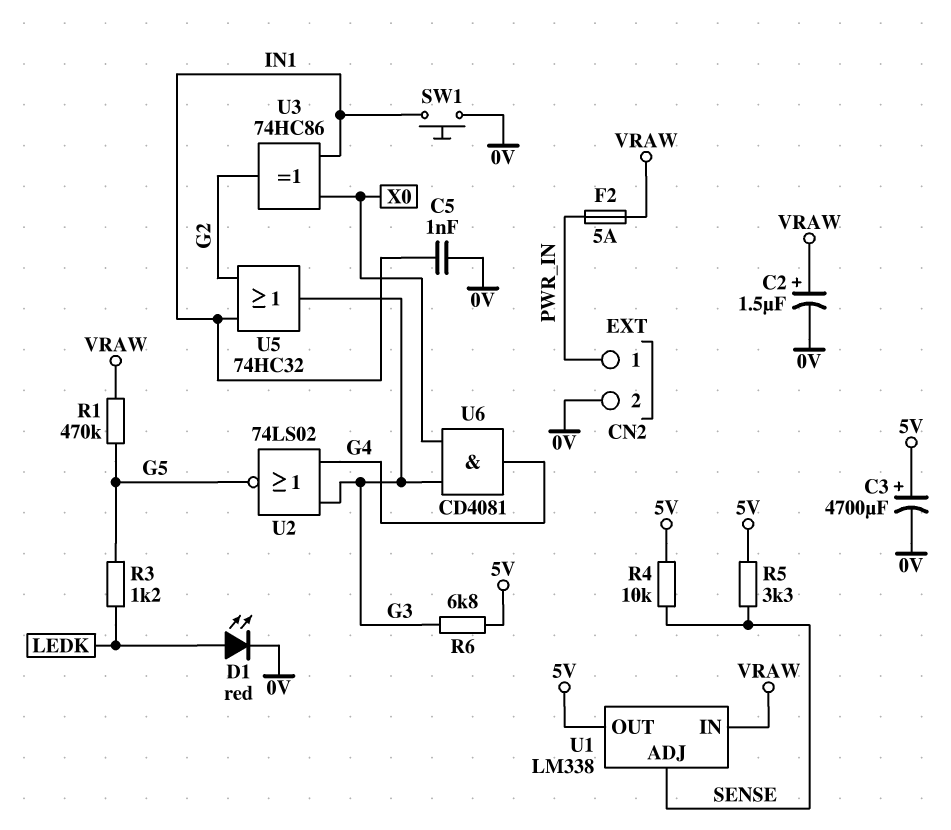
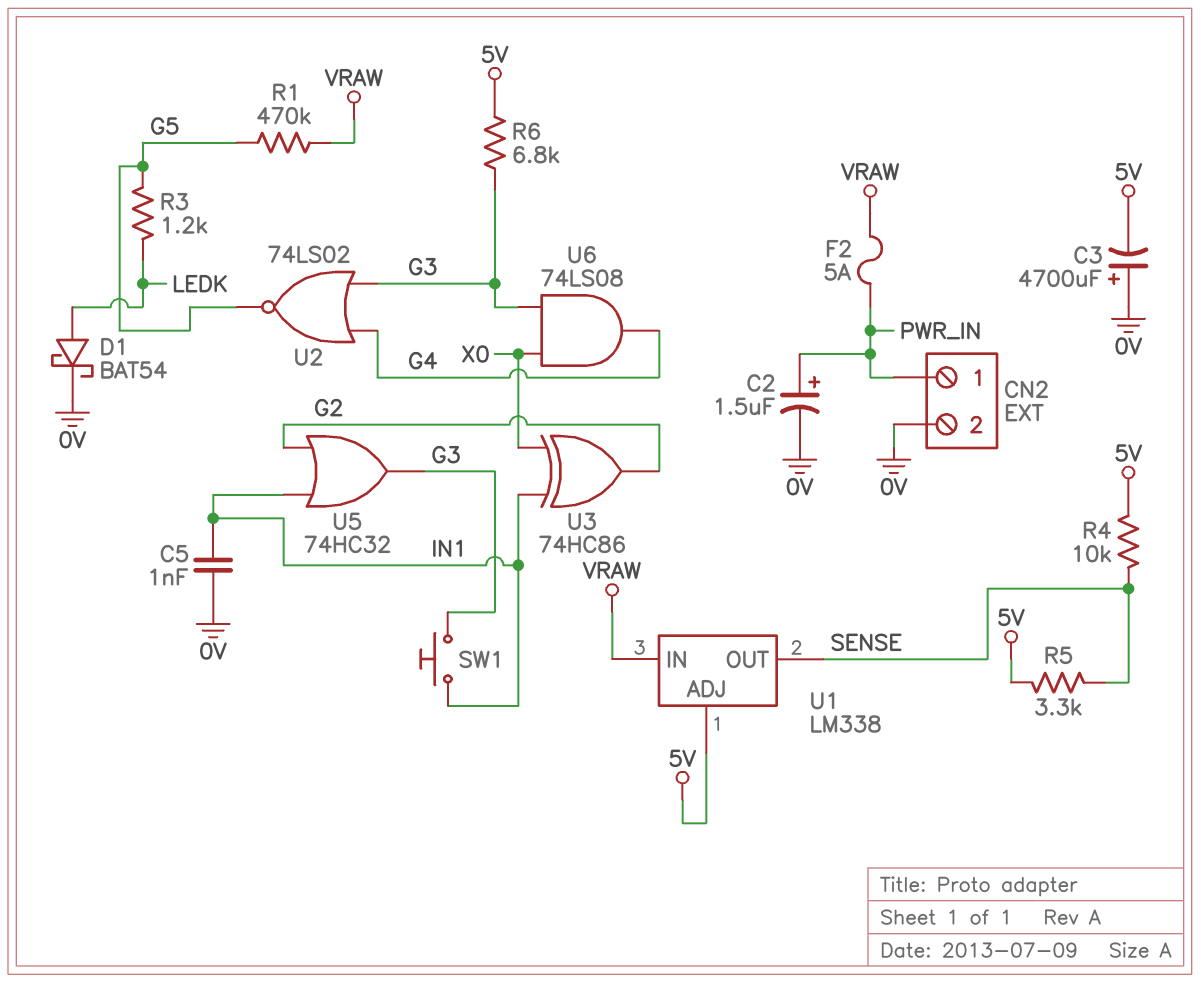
C2: 1.5uF (plus VRAW, minus 0V) -> 1.5uF (plus PWR_IN, minus 0V)
C3: 4700uF (plus 5V, minus 0V) -> 4700uF (plus 0V, minus 5V)
D1: LED red (A LEDK, K 0V) -> schottky BAT54 (A LEDK, K 0V)
SW1: button (0V, IN1) -> button (G3, IN1)
U1 pin ADJ: SENSE -> 5V
U1 pin OUT: 5V -> SENSE
U6: AND CD4081 (in G3, in X0, out G4) -> AND 74LS08 (in G3, in X0, out G4)

